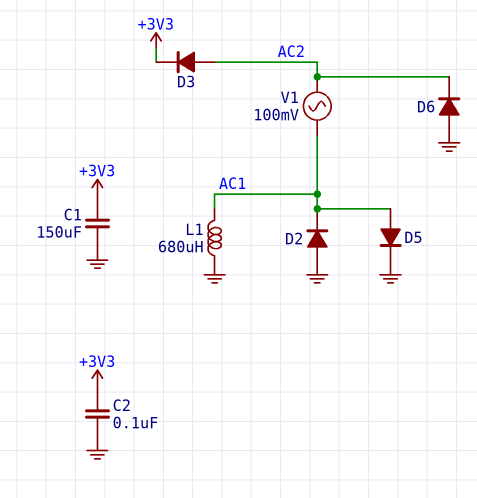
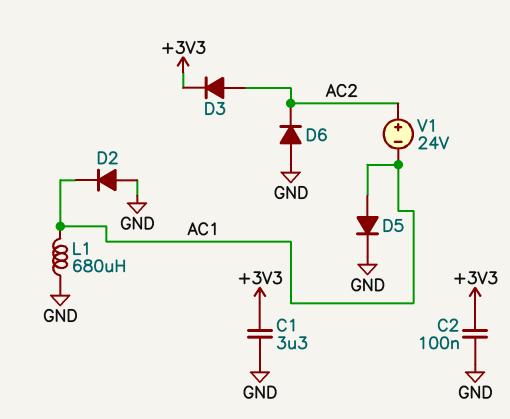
C1: 150uF (+3V3, GND) -> 3.3uF (+3V3, GND)
V1: AC 100mV (AC1, AC2) -> 24V (plus AC2, minus AC1)

